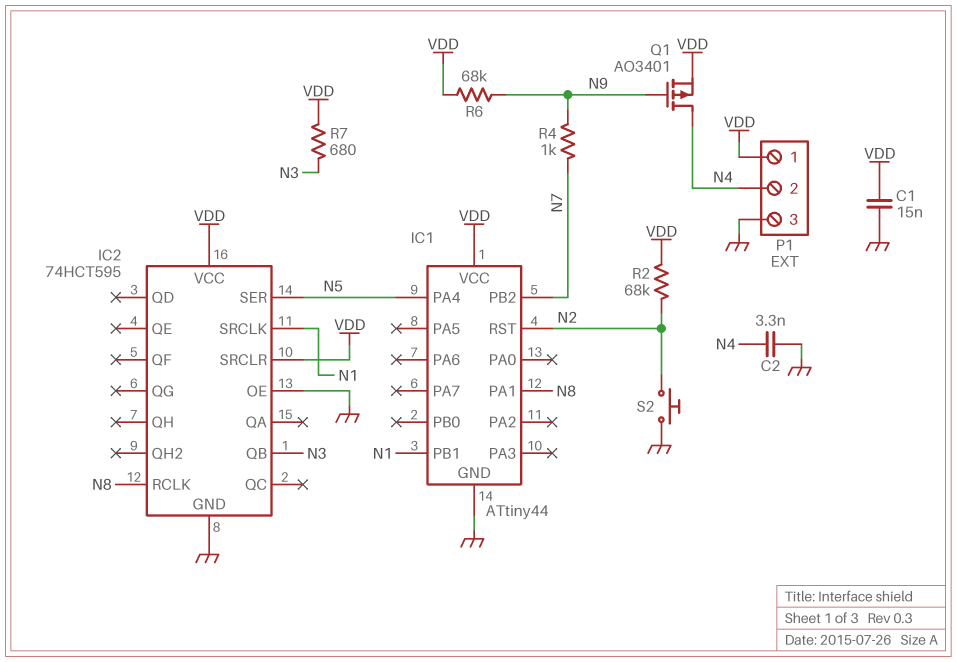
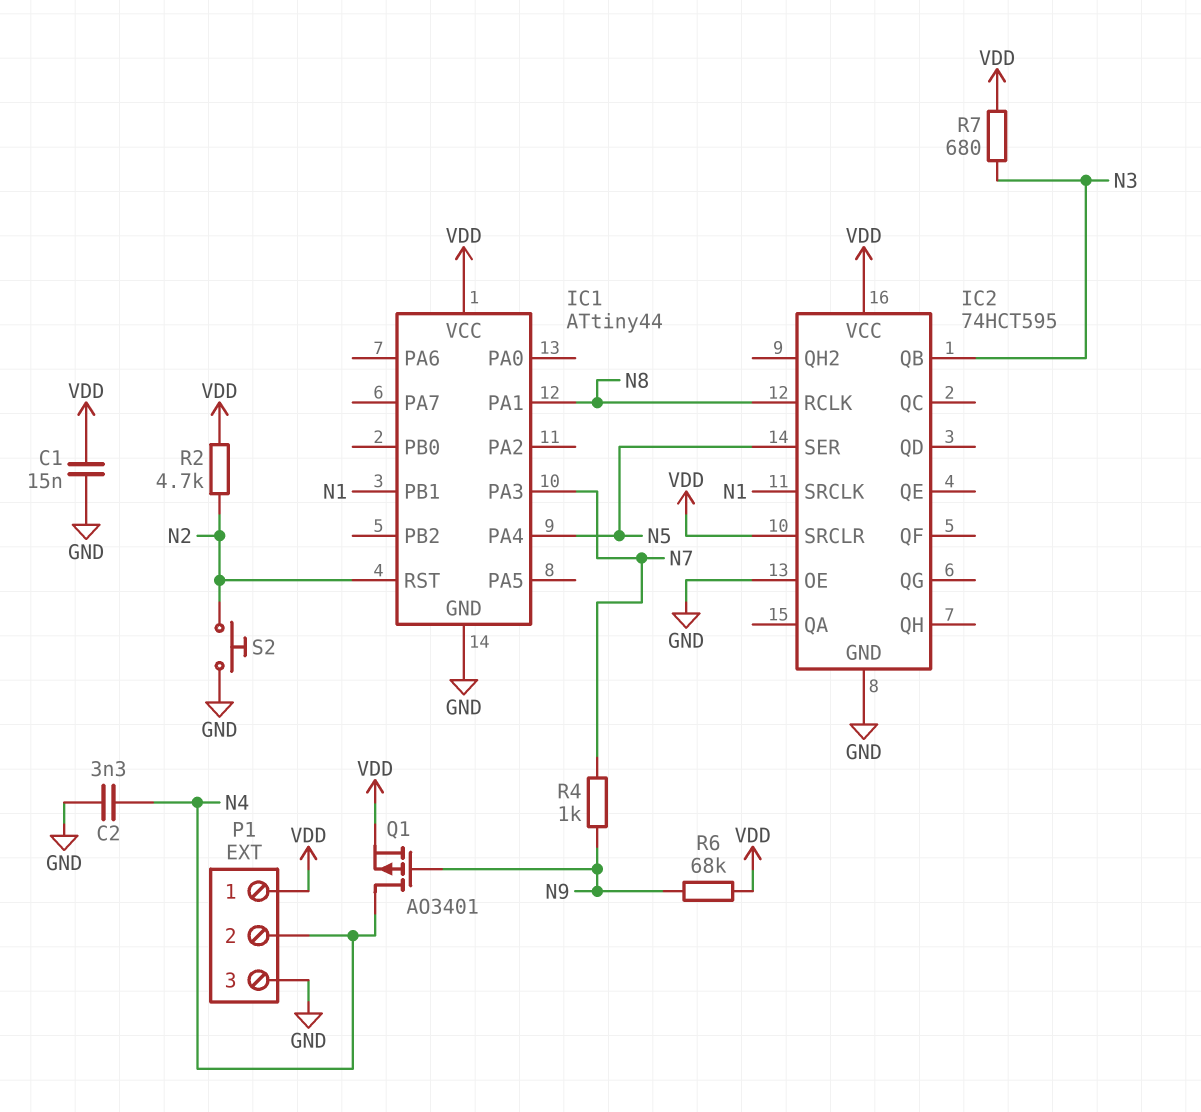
IC1 pin PA3: none -> N7
IC1 pin PB2: N7 -> none
R2: 68k (N2, VDD) -> 4.7k (N2, VDD)

